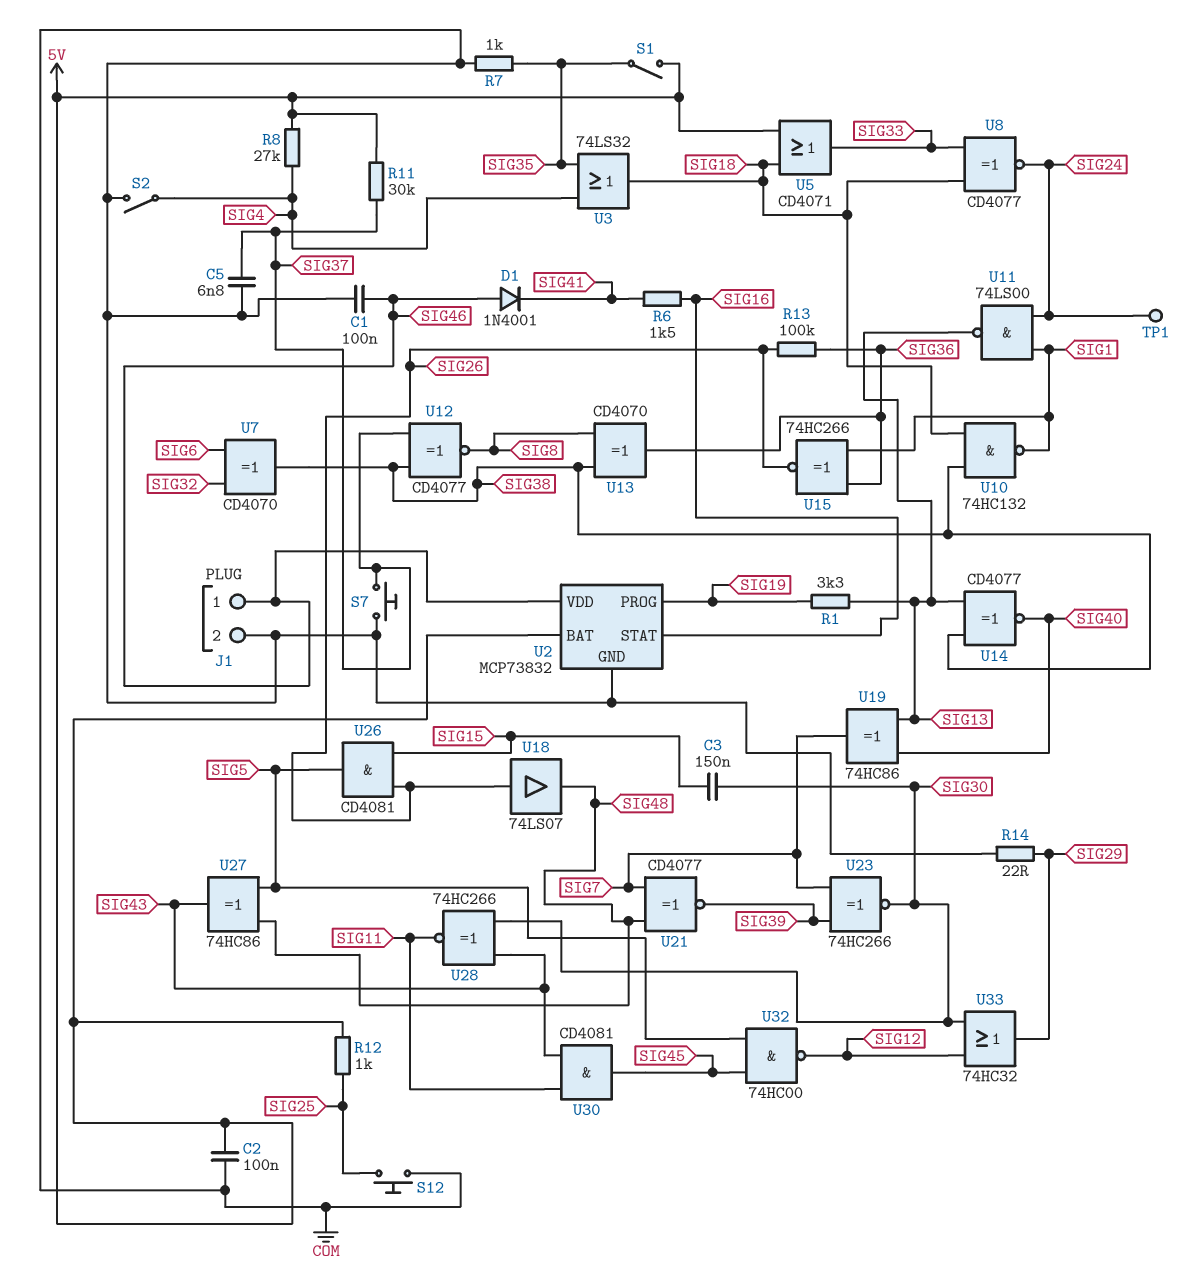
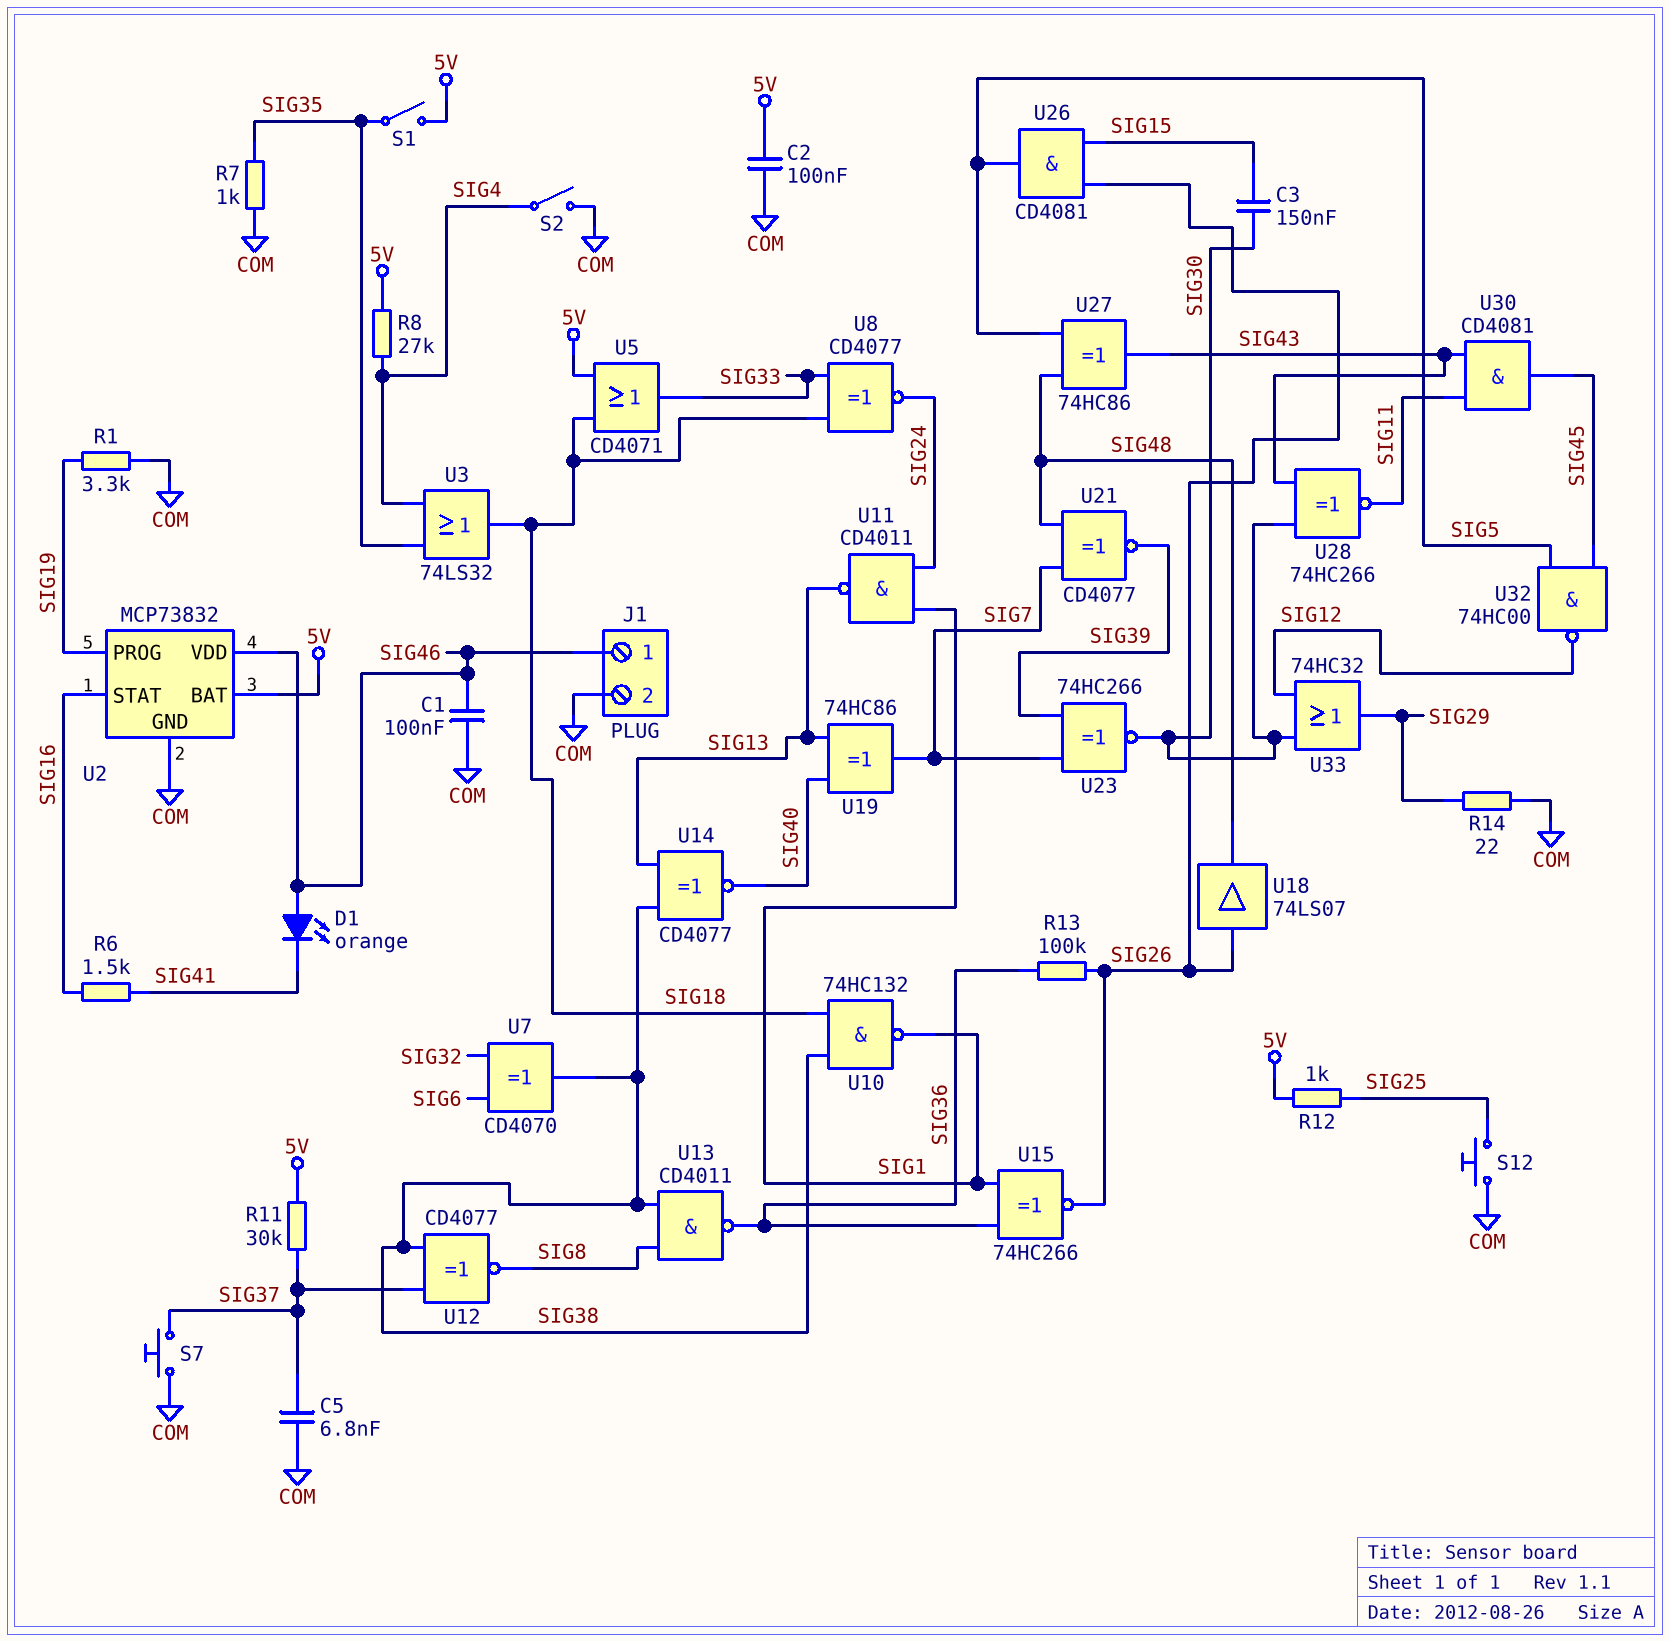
D1: diode 1N4001 (A SIG46, K SIG41) -> LED orange (A SIG46, K SIG41)
R1: 3.3k (SIG13, SIG19) -> 3.3k (COM, SIG19)
TP1: test point (SIG24) -> none
U11: NAND 74LS00 (in SIG1, in SIG24, out SIG13) -> NAND CD4011 (in SIG1, in SIG24, out SIG13)
U13: XOR CD4070 (in SIG8, in SIG38, out SIG36) -> NAND CD4011 (in SIG8, in SIG38, out SIG36)

